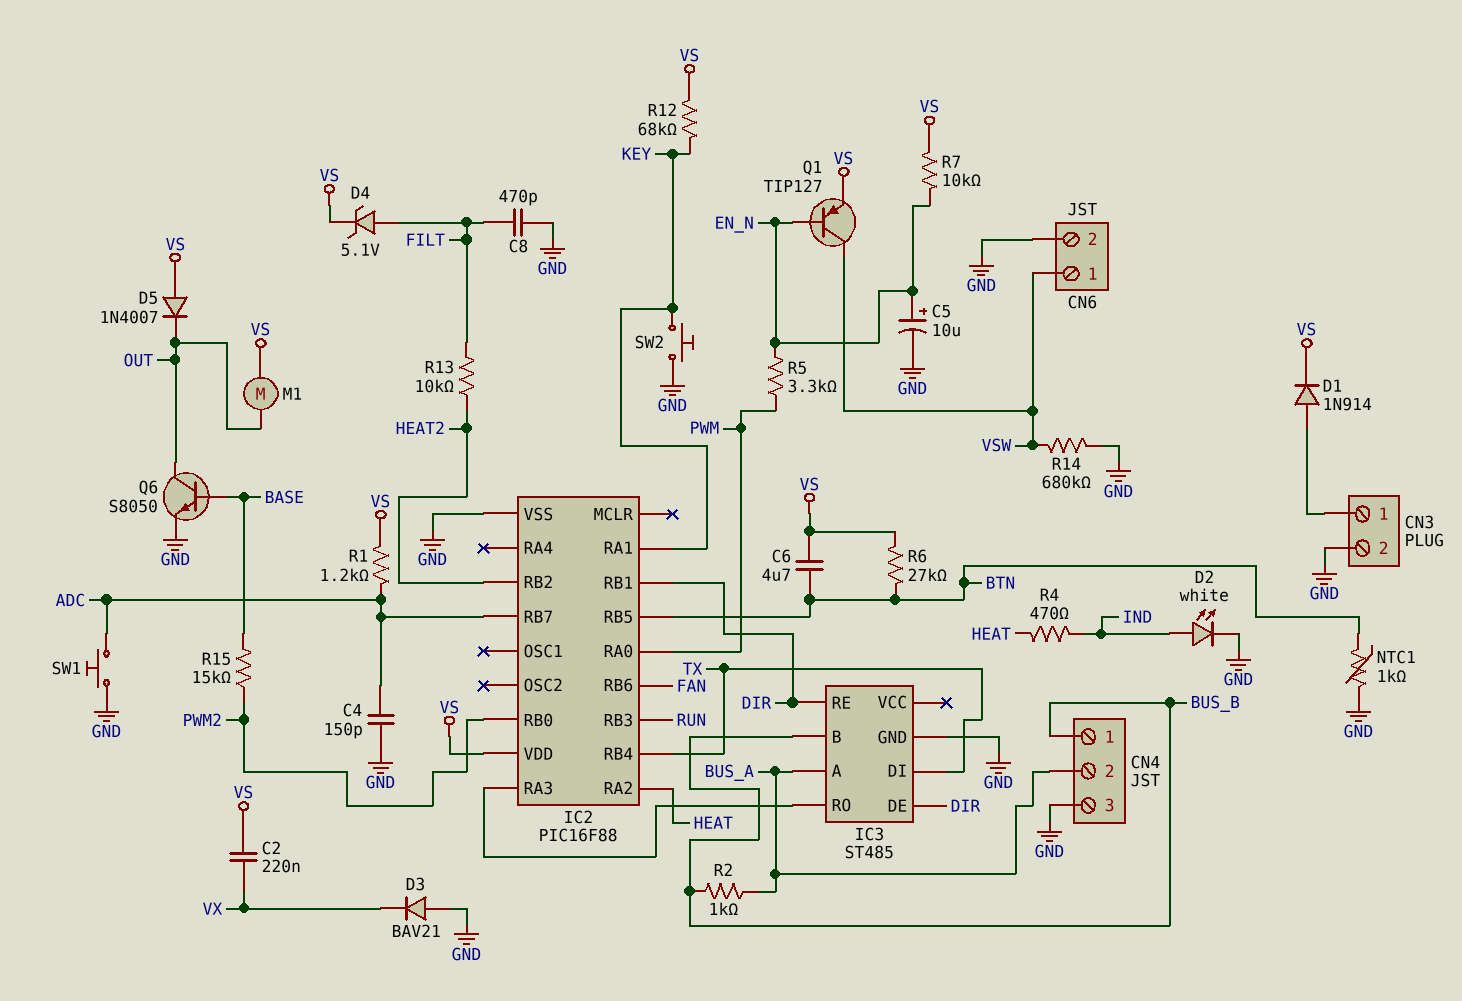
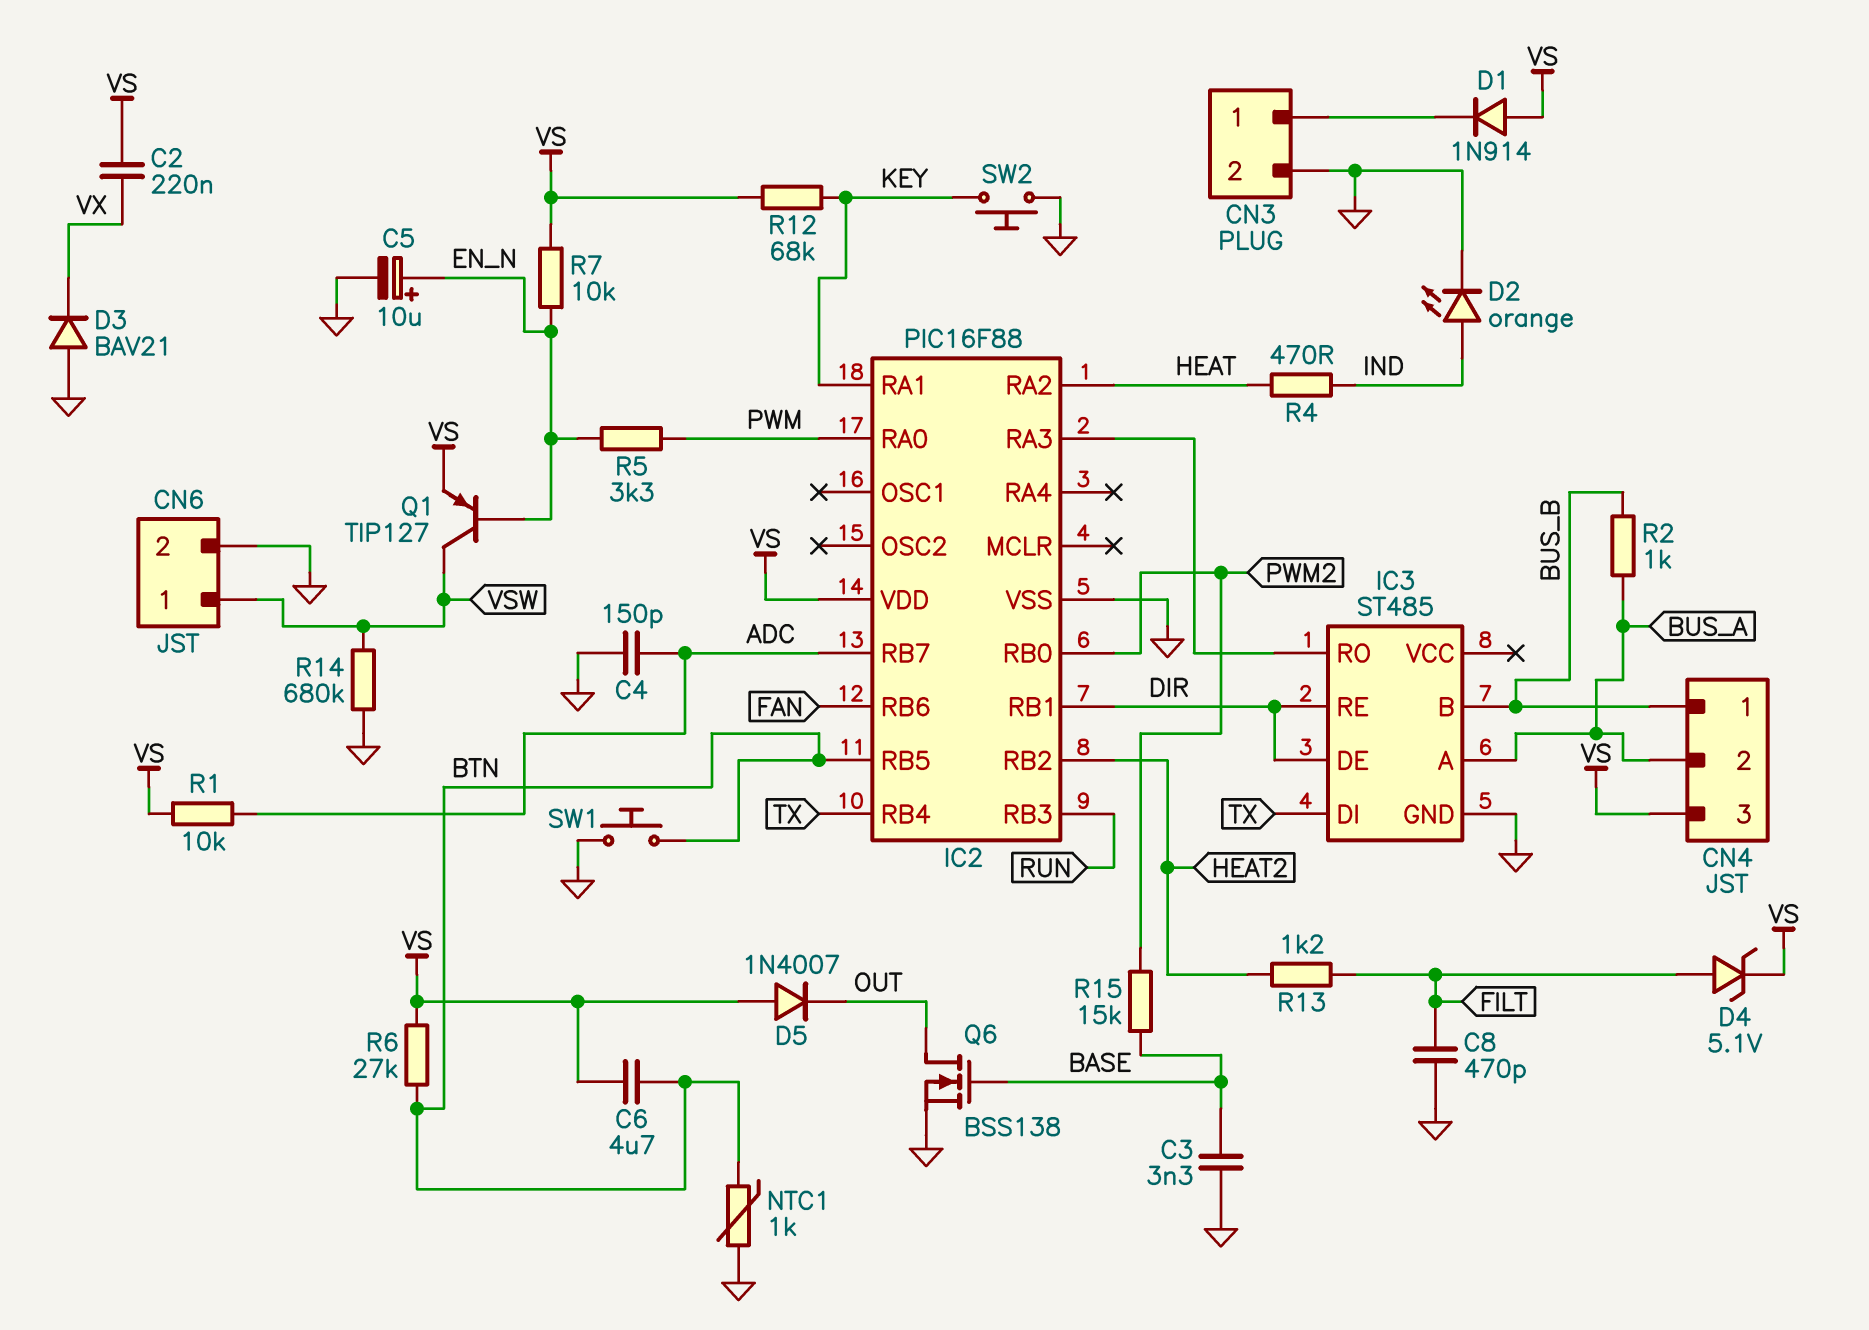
C3: none -> 3.3nF (BASE, GND)
CN4 pin 3: GND -> VS
D1: diode 1N914 (A CN3/1, K VS) -> diode 1N914 (A VS, K CN3/1)
D2: LED white (A IND, K GND) -> LED orange (A IND, K GND)
M1: motor (OUT, VS) -> none
Q6: NPN S8050 (B BASE, C OUT, E GND) -> NMOS BSS138 (G BASE, D OUT, S GND)
R1: 1.2k (ADC, VS) -> 10k (ADC, VS)
R13: 10k (FILT, HEAT2) -> 1.2k (FILT, HEAT2)
SW1: button (ADC, GND) -> button (BTN, GND)

